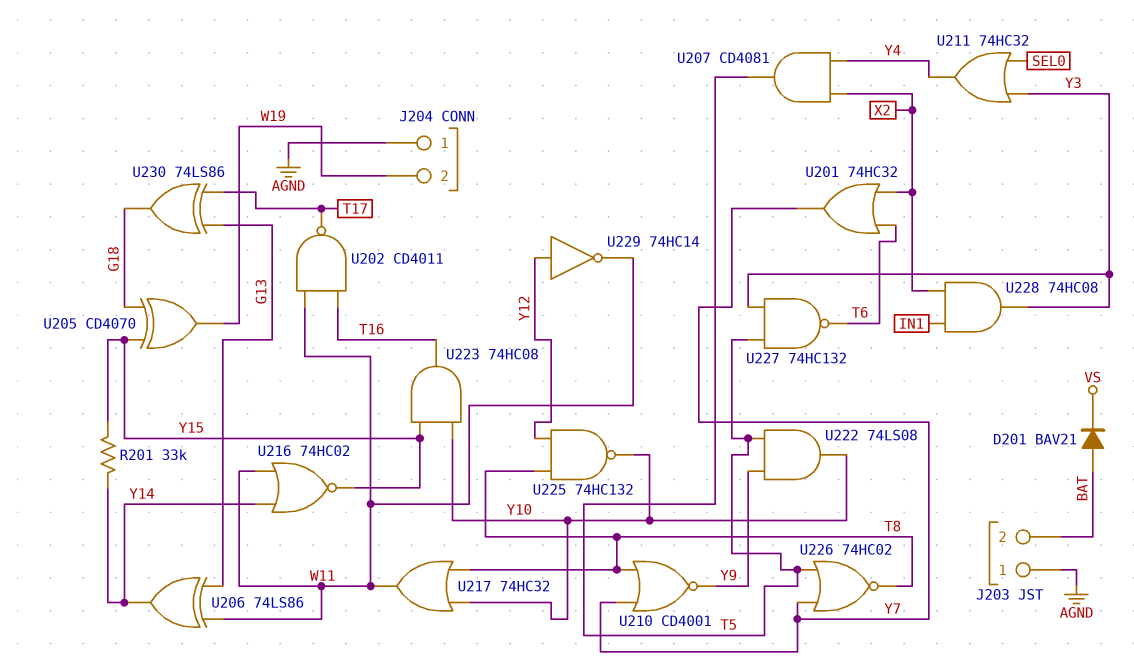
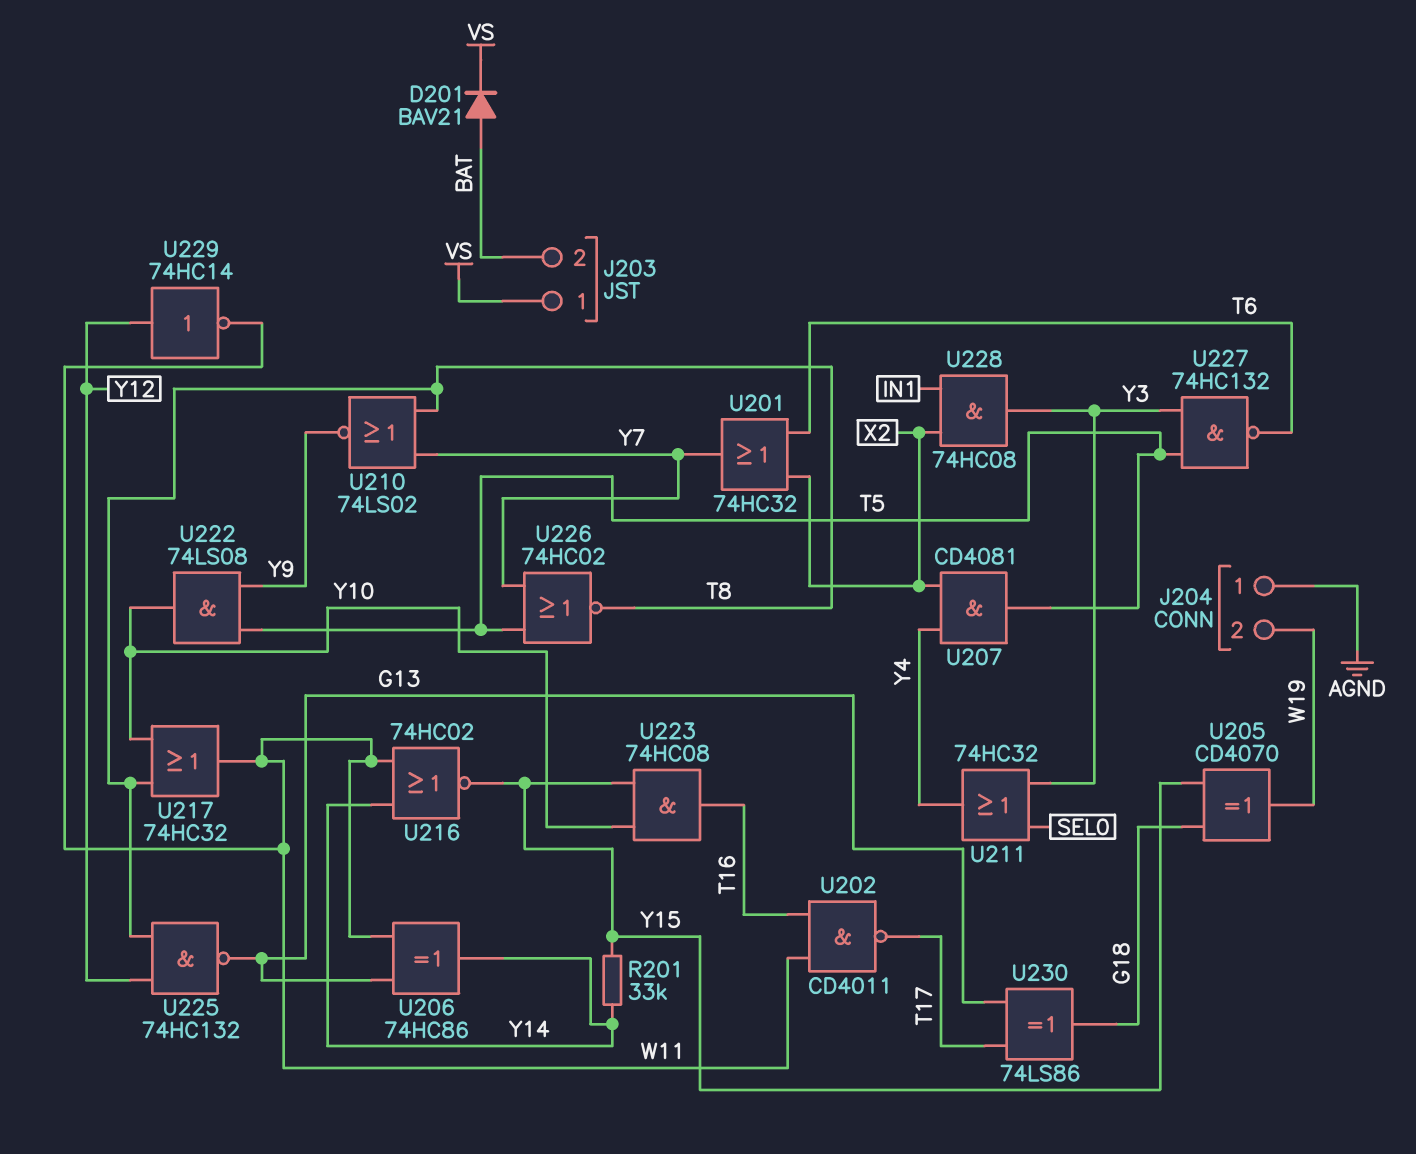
J203 pin 1: AGND -> VS
U206: XOR 74LS86 (in G13, in W11, out Y14) -> XOR 74HC86 (in G13, in W11, out Y14)
U210: NOR CD4001 (in T8, in Y7, out Y9) -> NOR 74LS02 (in T8, in Y7, out Y9)
U225: NAND 74HC132 (in T8, in Y12, out Y10) -> NAND 74HC132 (in T8, in Y12, out G13)

